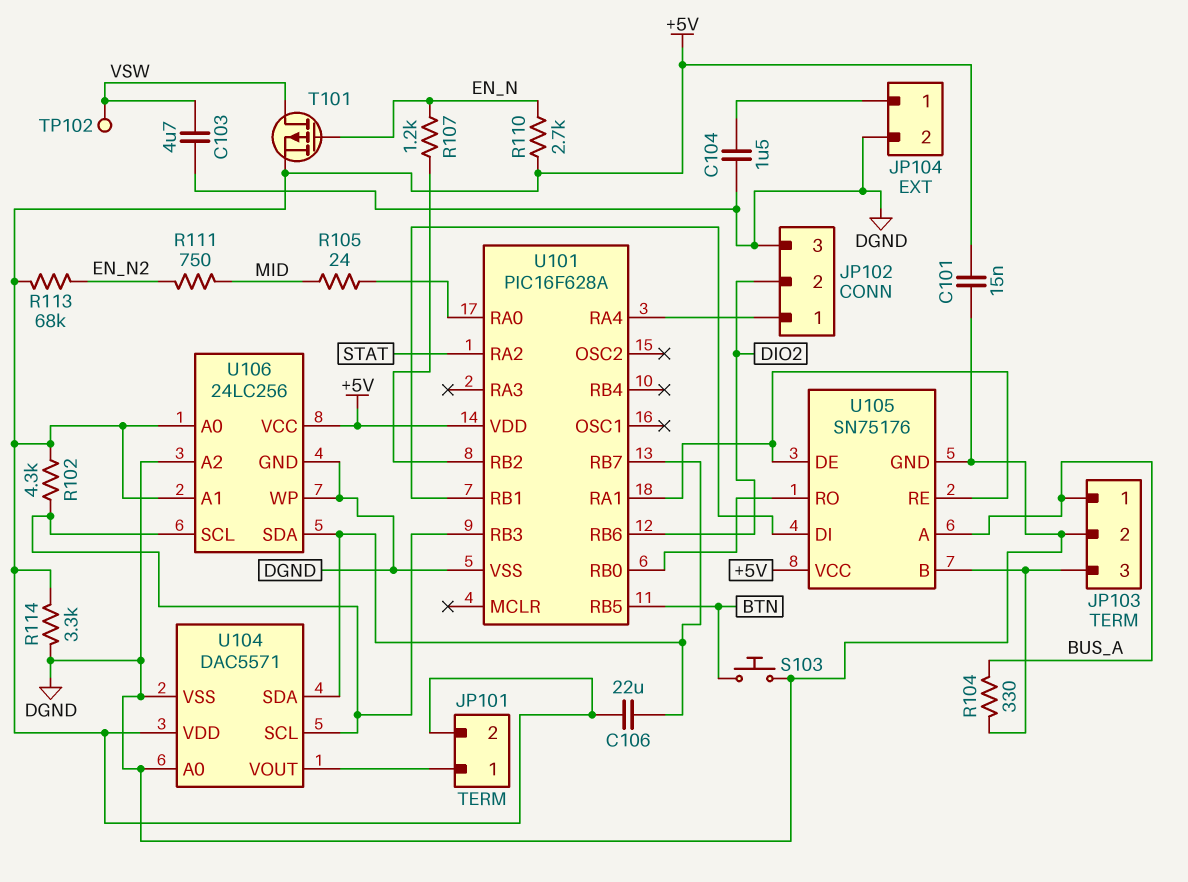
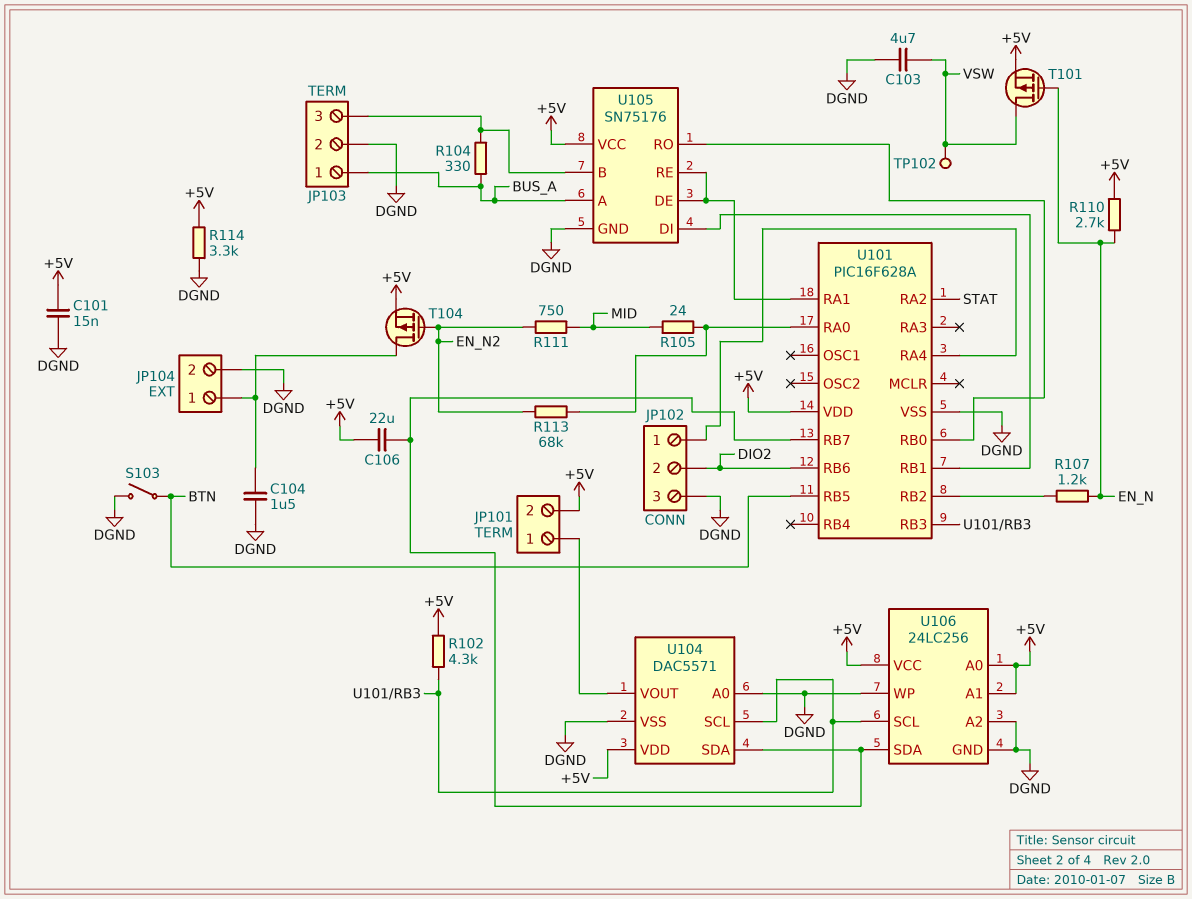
R113: 68k (+5V, EN_N2) -> 68k (EN_N2, U101/RA0)
S103: button (BTN, DGND) -> switch (BTN, DGND)
T104: none -> PMOS (G EN_N2, D JP104/1, S +5V)

